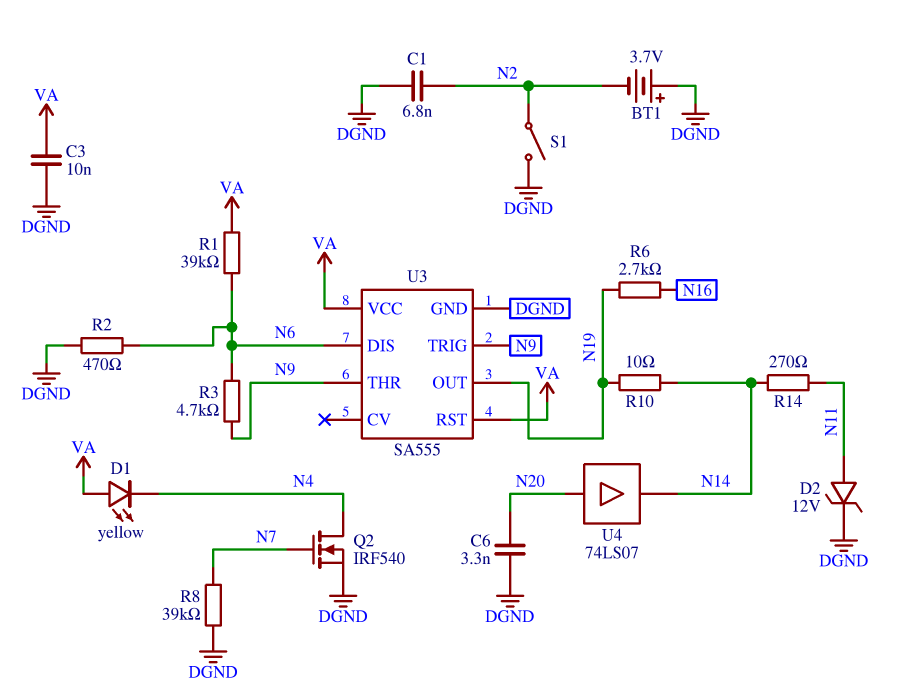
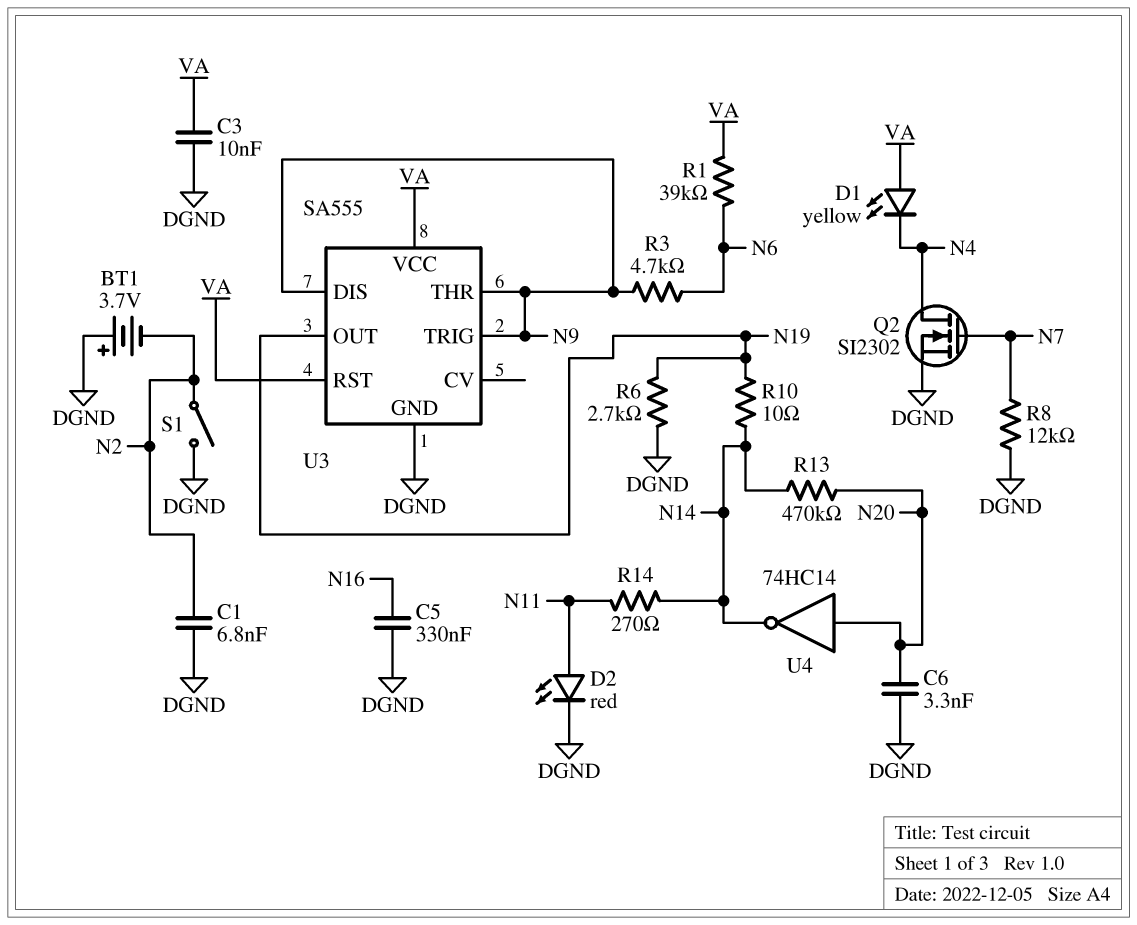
C5: none -> 330nF (DGND, N16)
D2: zener 12V (A N11, K DGND) -> LED red (A N11, K DGND)
Q2: NMOS IRF540 (G N7, D N4, S DGND) -> NMOS SI2302 (G N7, D N4, S DGND)
R2: 470 (DGND, N6) -> none
R6: 2.7k (N16, N19) -> 2.7k (DGND, N19)
R8: 39k (DGND, N7) -> 12k (DGND, N7)
R13: none -> 470k (N14, N20)
U3 pin DIS: N6 -> N9
U4: buffer 74LS07 (in N20, out N14) -> NOT 74HC14 (in N20, out N14)

